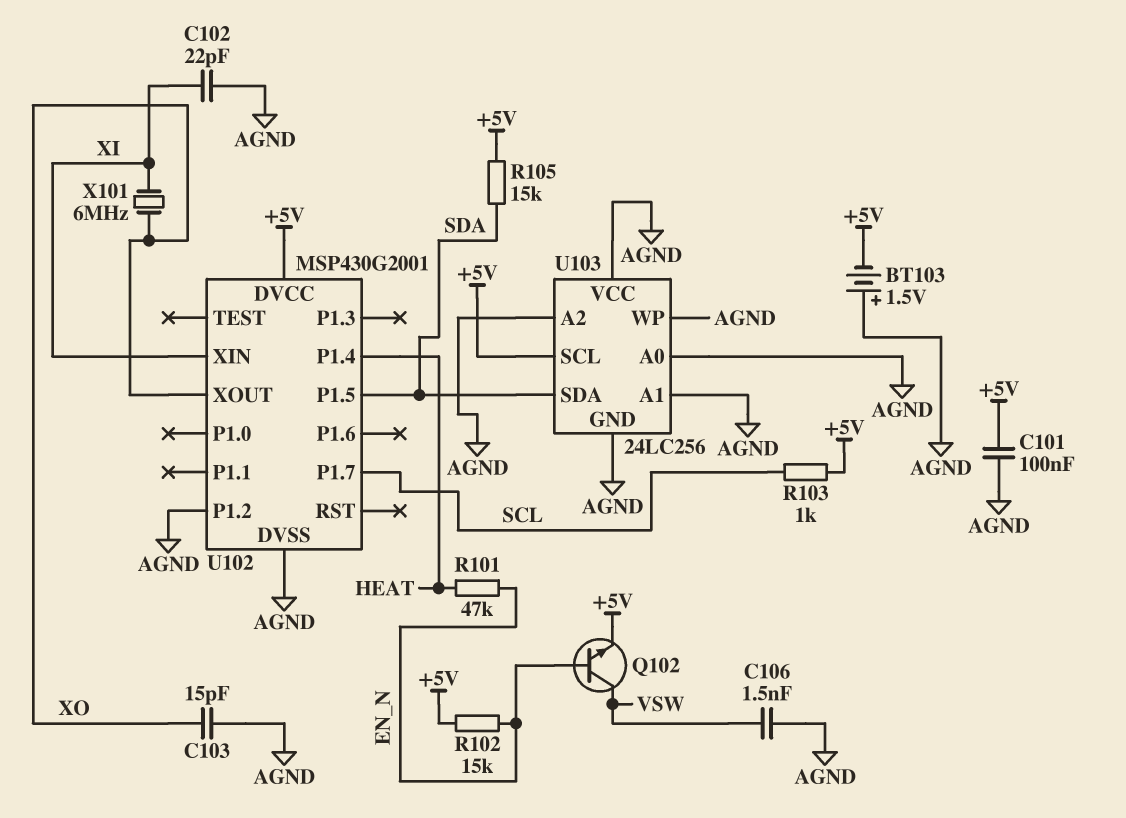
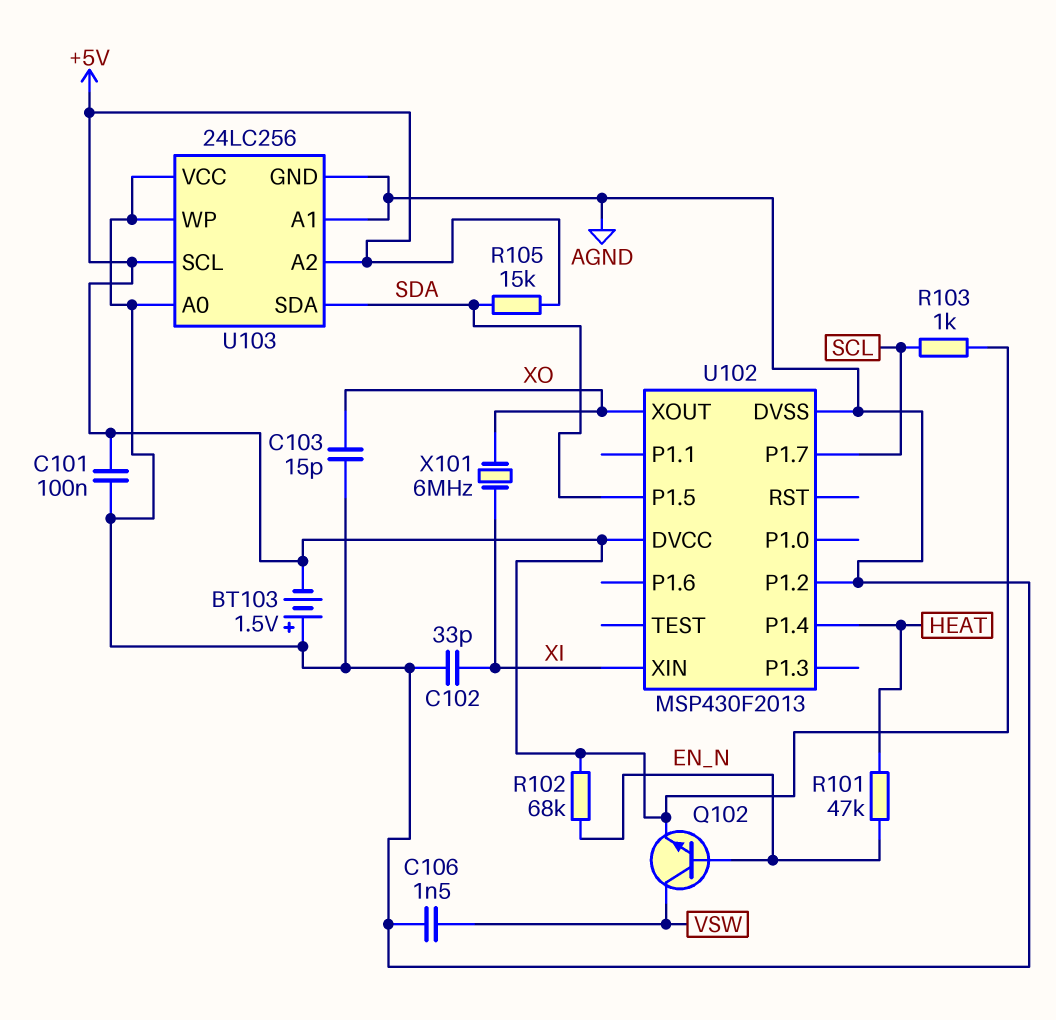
C102: 22pF (AGND, XI) -> 33pF (AGND, XI)
R102: 15k (+5V, EN_N) -> 68k (+5V, EN_N)
U102: MSP430G2001 -> MSP430F2013
U103 pin A2: AGND -> +5V

